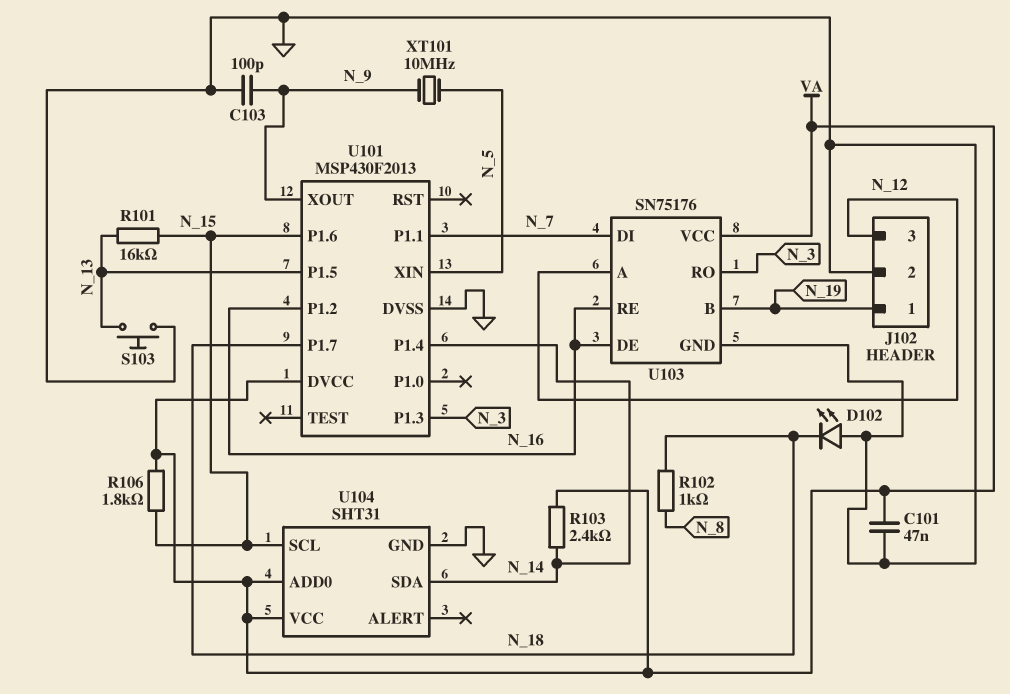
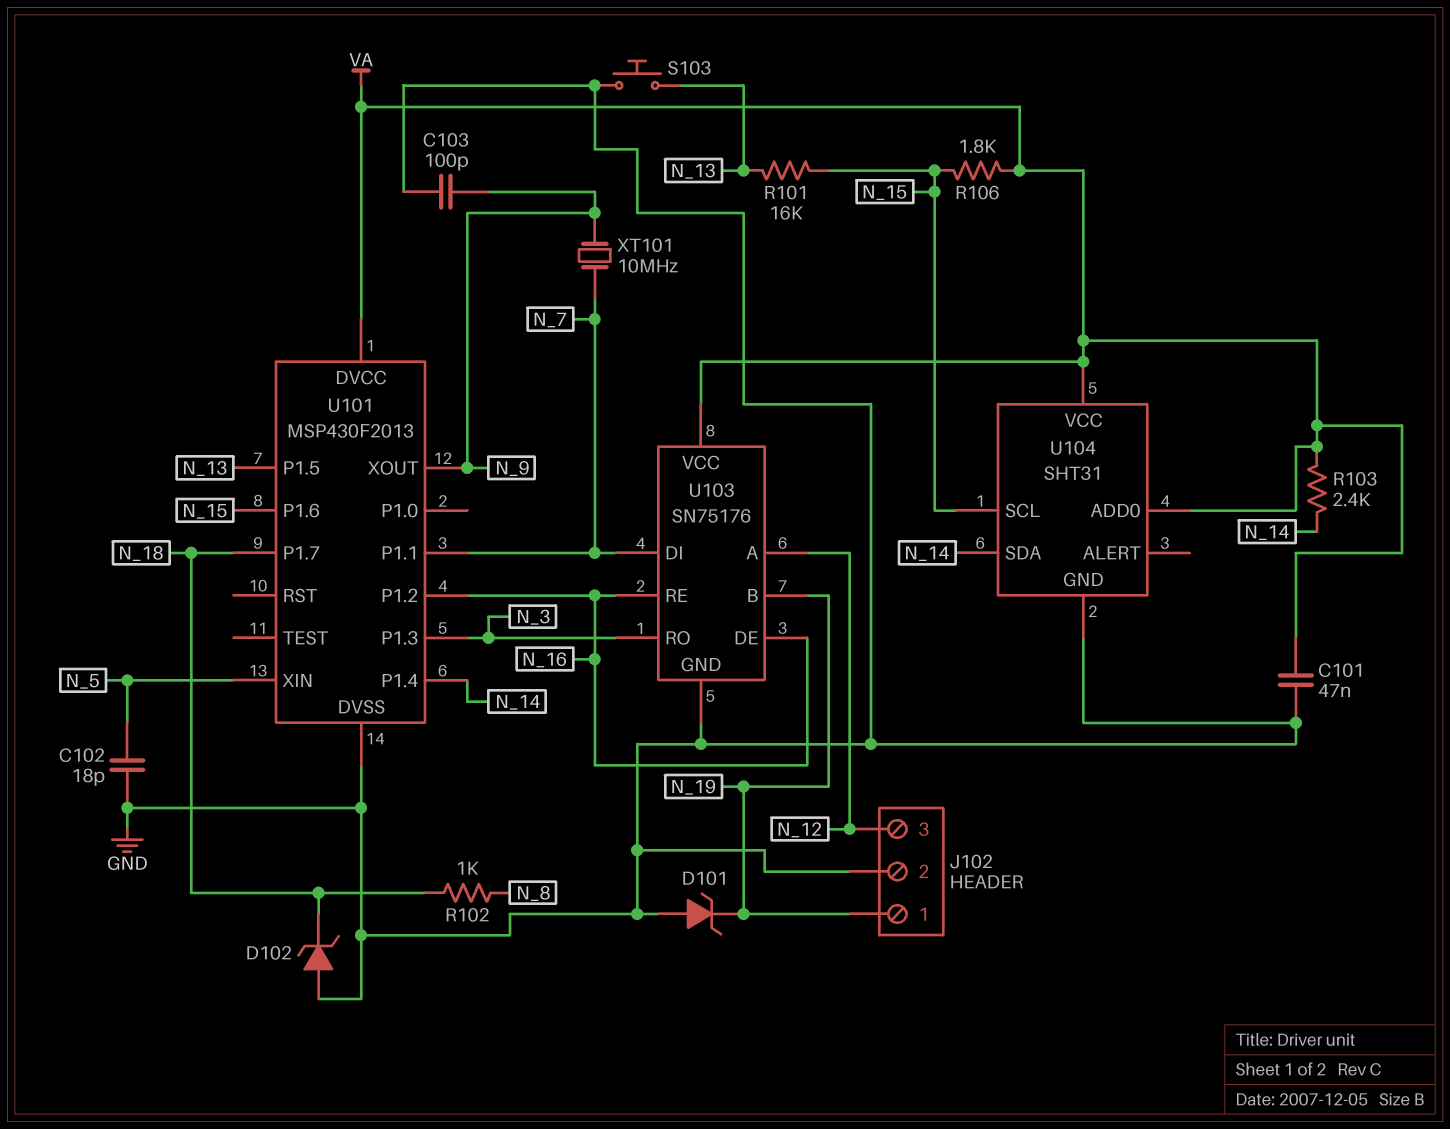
C102: none -> 18pF (GND, N_5)
D101: none -> zener (A GND, K N_19)
D102: LED (A GND, K N_18) -> zener (A GND, K N_18)
XT101: 10MHz (N_5, N_9) -> 10MHz (N_7, N_9)

